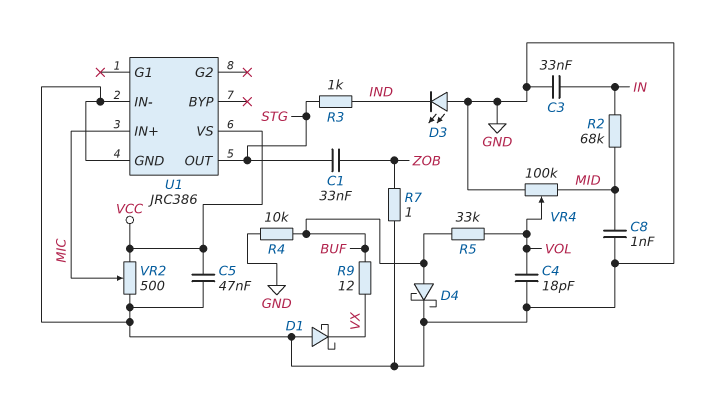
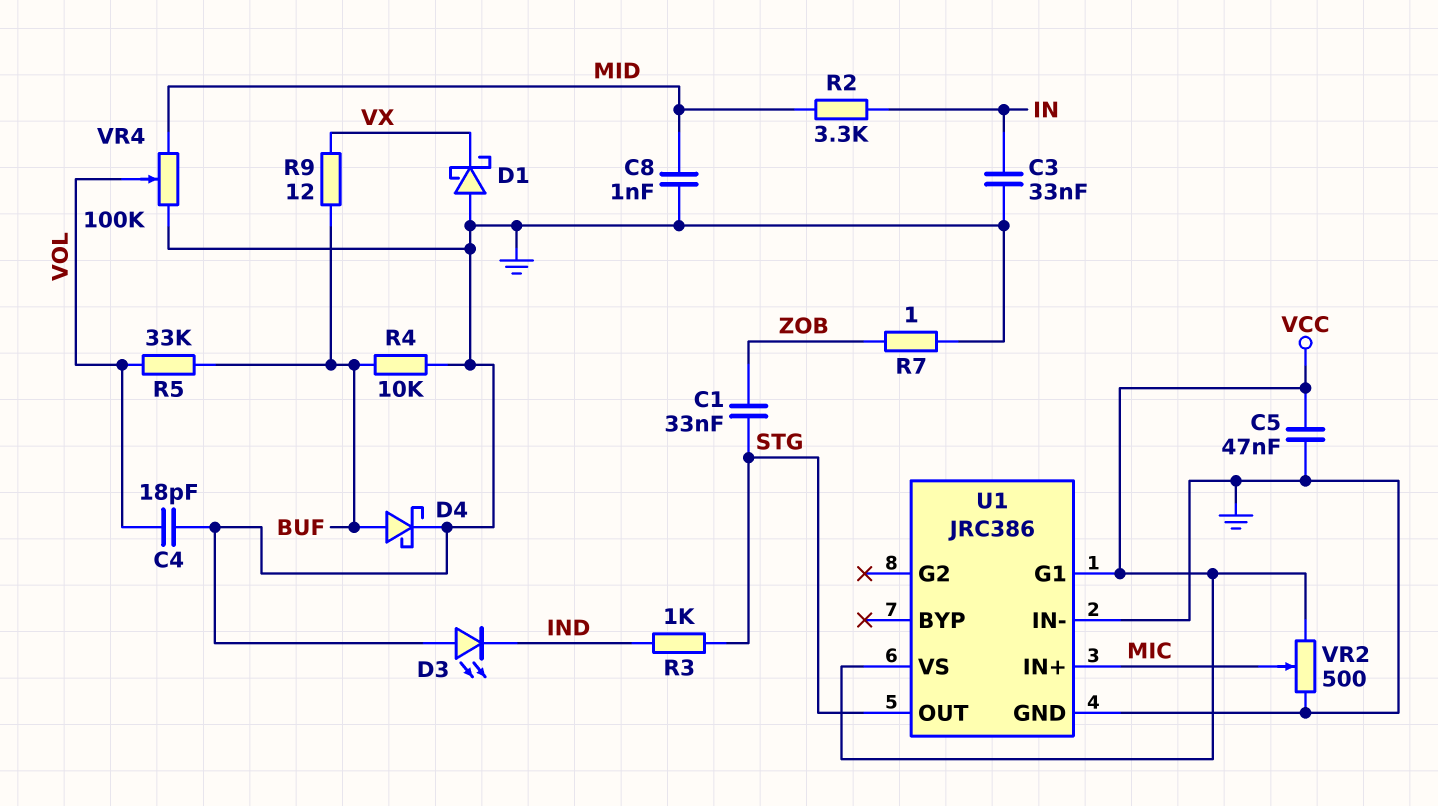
R2: 68k (IN, MID) -> 3.3k (IN, MID)
U1 pin G1: none -> VCC

